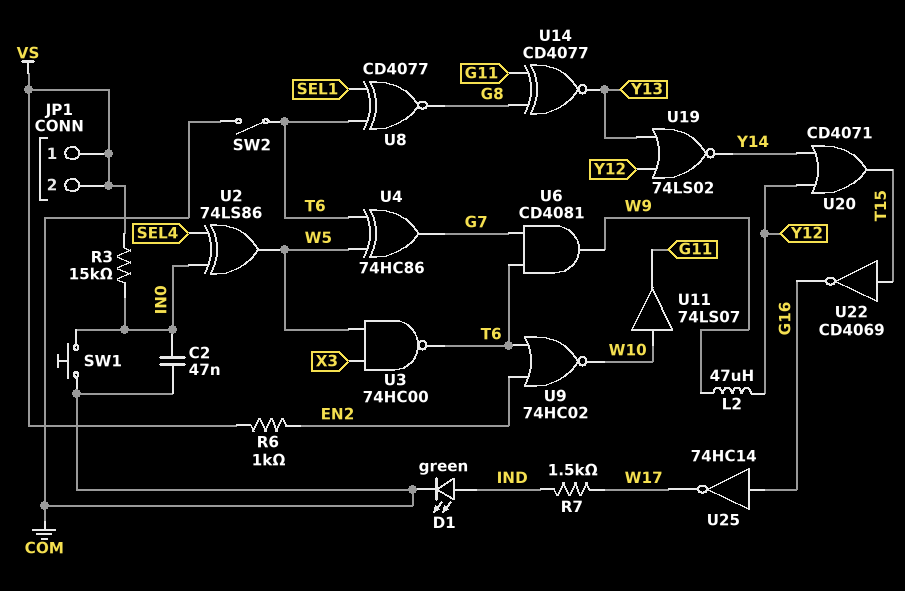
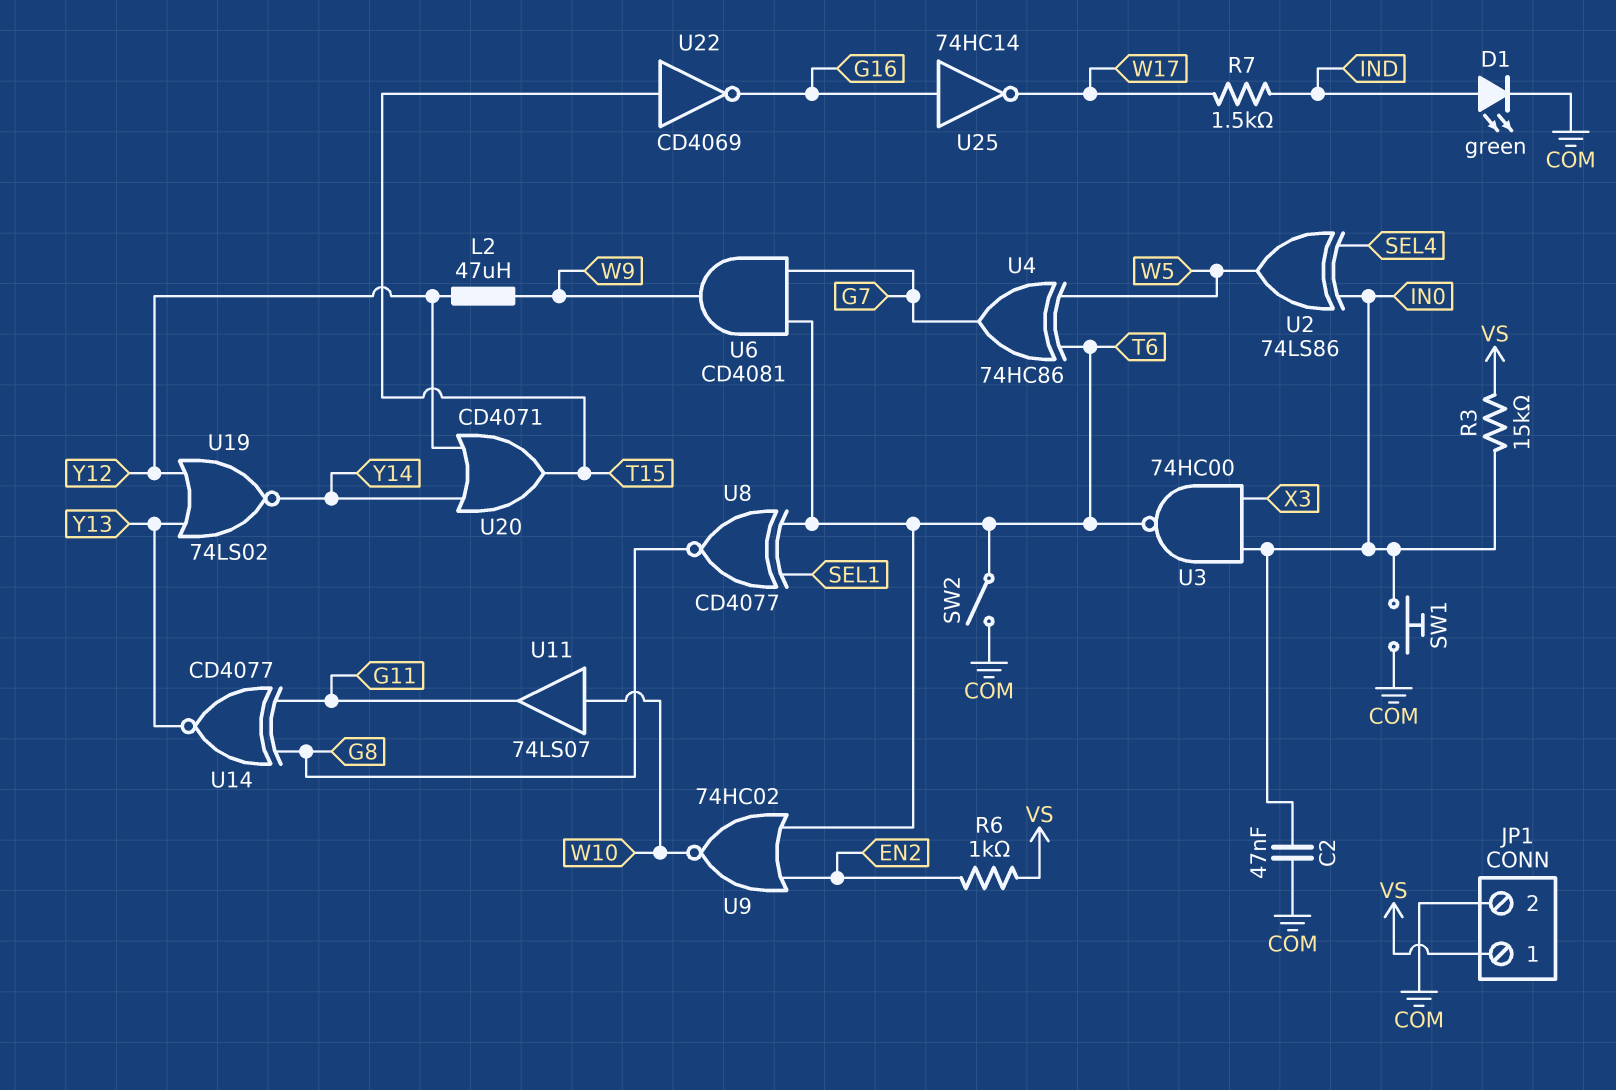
JP1 pin 2: VS -> COM
U3: NAND 74HC00 (in W5, in X3, out T6) -> NAND 74HC00 (in IN0, in X3, out T6)

